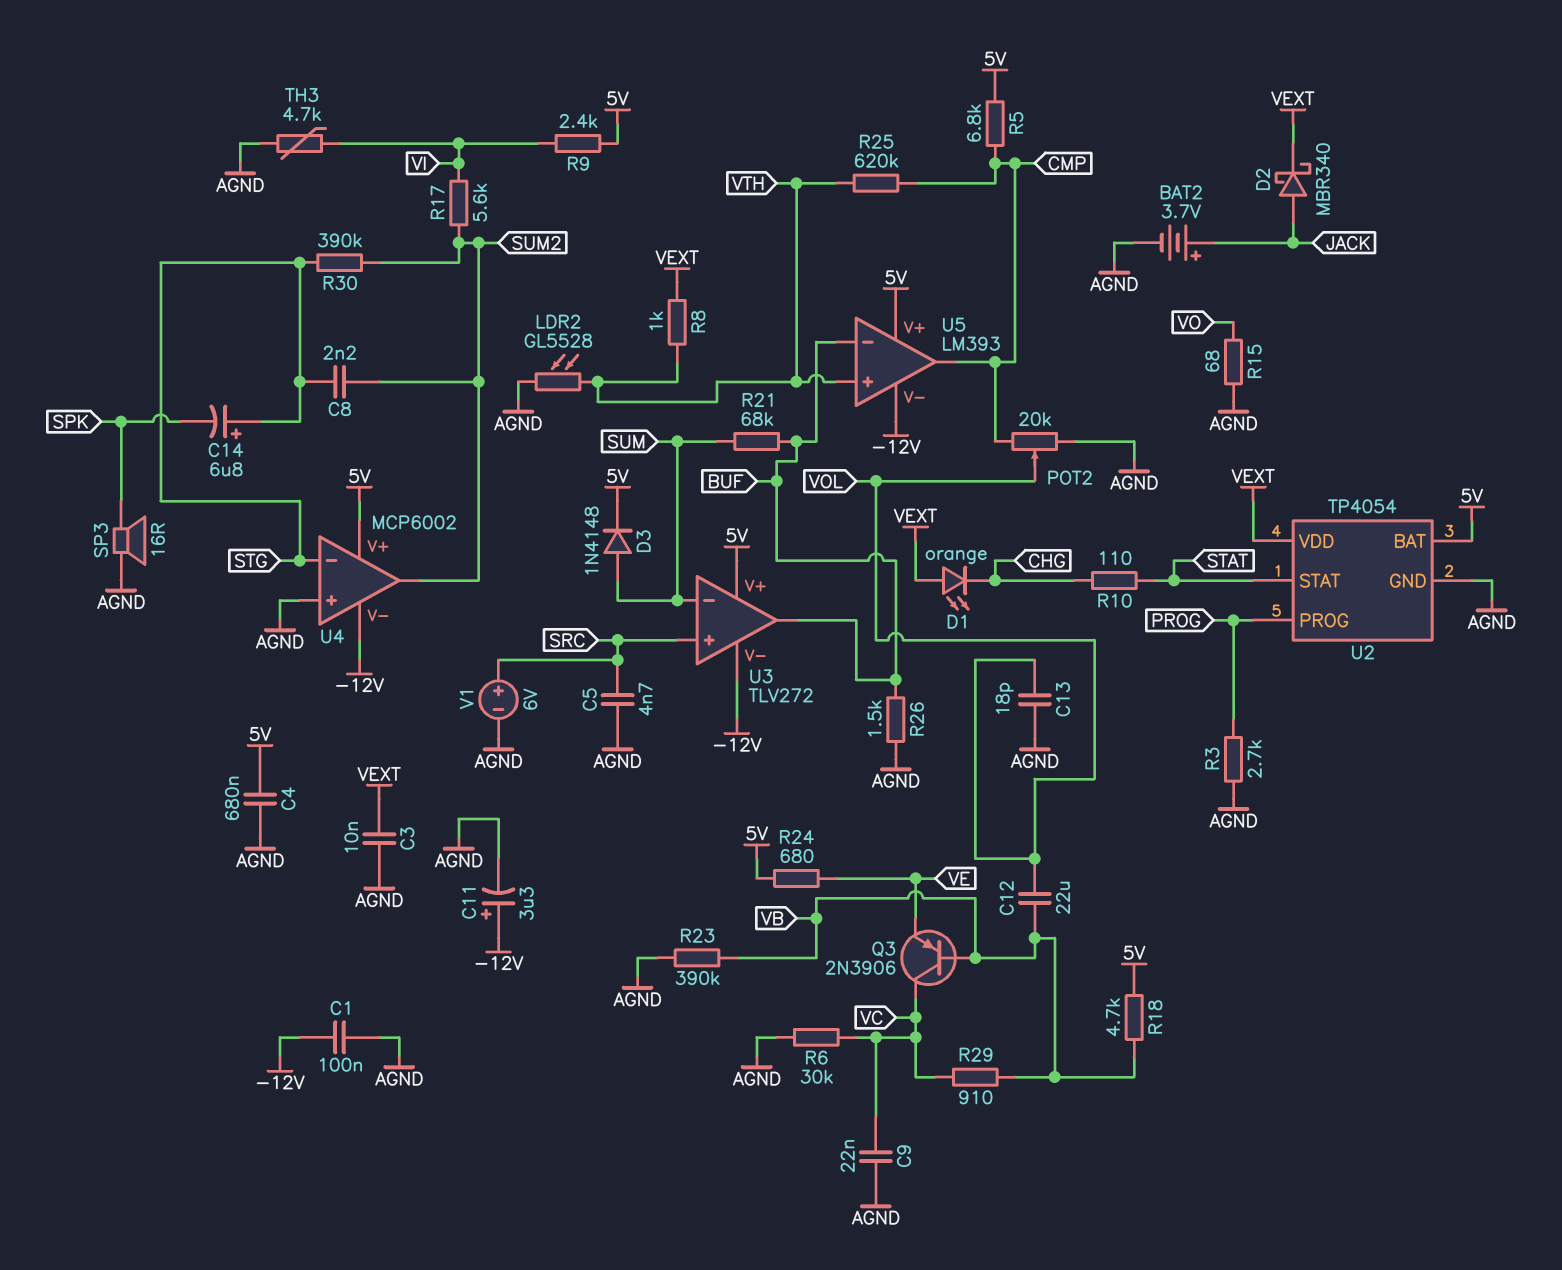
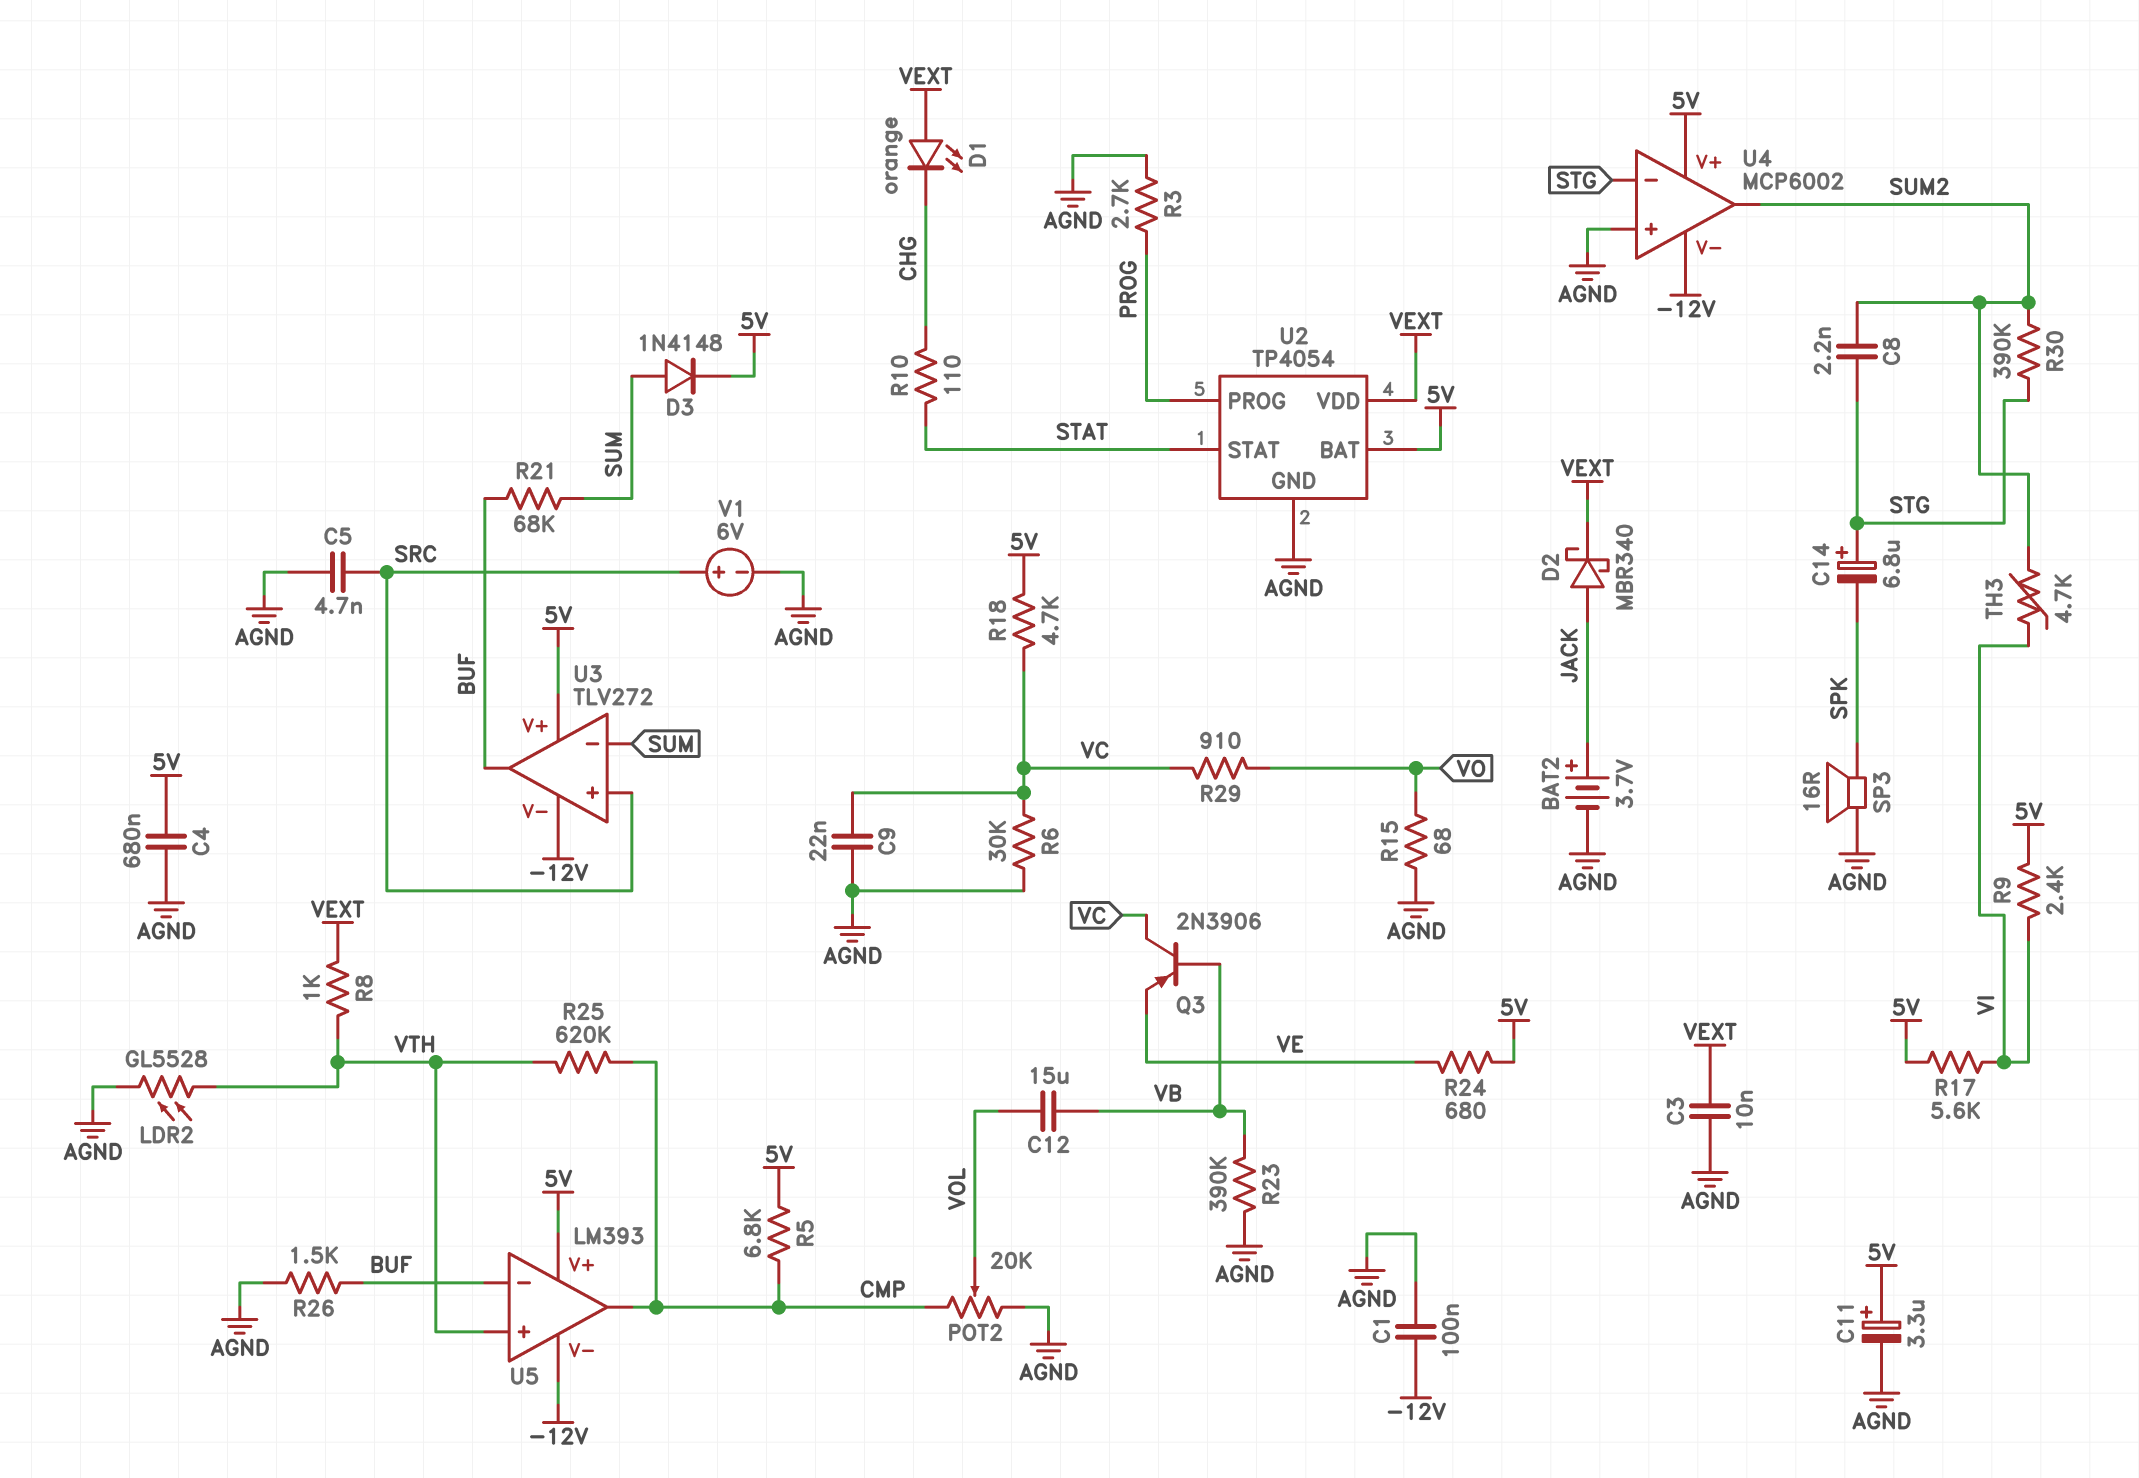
C11: 3.3uF (plus -12V, minus AGND) -> 3.3uF (plus 5V, minus AGND)
C12: 22uF (VB, VOL) -> 15uF (VB, VOL)
C13: 18pF (AGND, VOL) -> none
R17: 5.6k (SUM2, VI) -> 5.6k (5V, VI)
R18: 4.7k (5V, VB) -> 4.7k (5V, VC)
R29: 910 (VB, VC) -> 910 (VC, VO)
TH3: 4.7k (AGND, VI) -> 4.7k (SUM2, VI)

